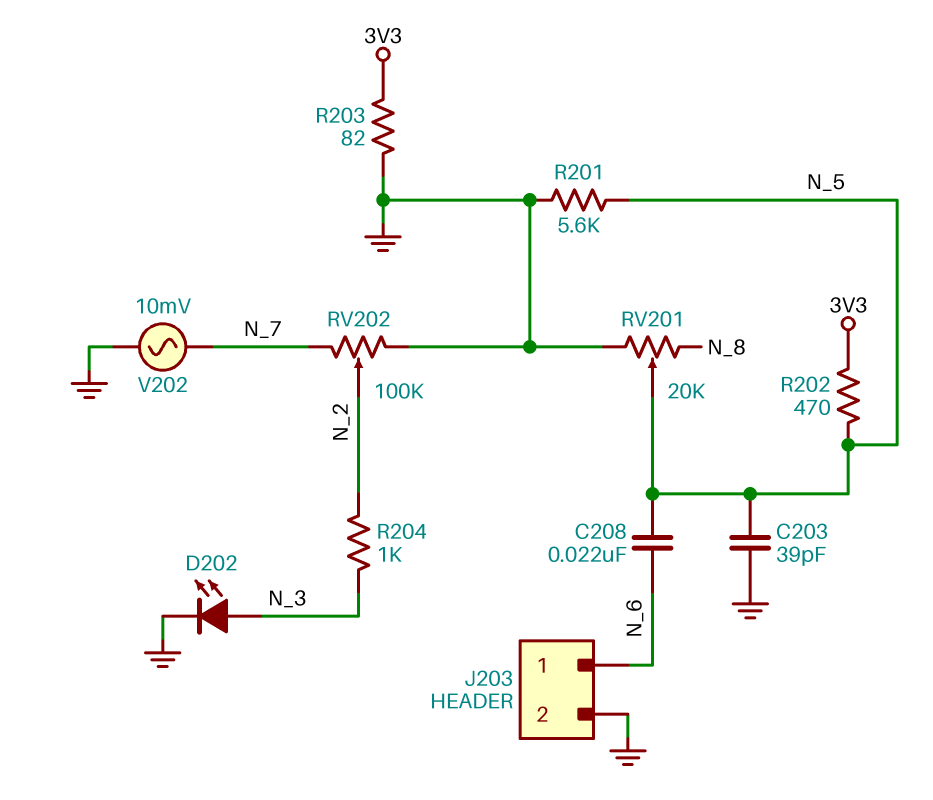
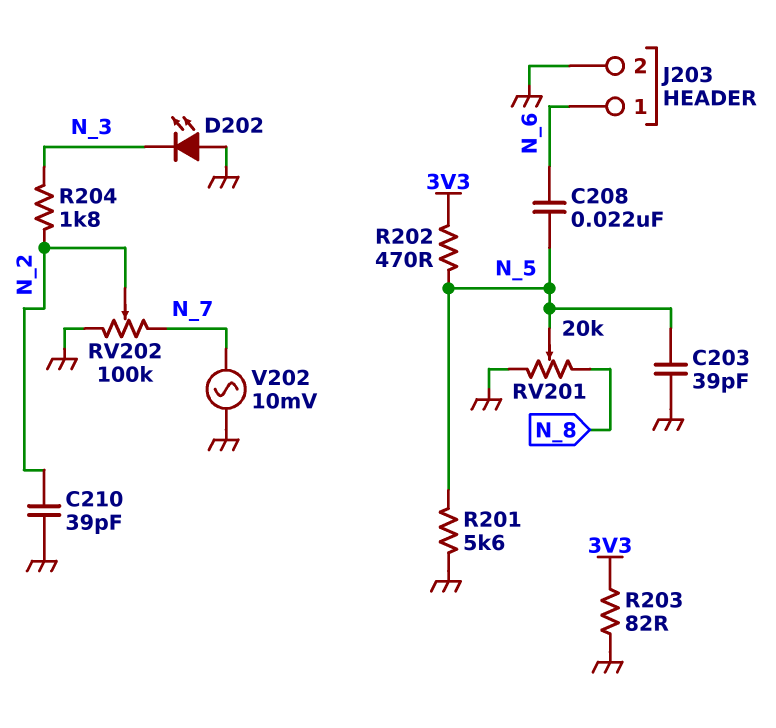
C210: none -> 39pF (GND, N_2)
D202: LED (A N_3, K GND) -> LED (A GND, K N_3)
R204: 1k (N_2, N_3) -> 1.8k (N_2, N_3)

